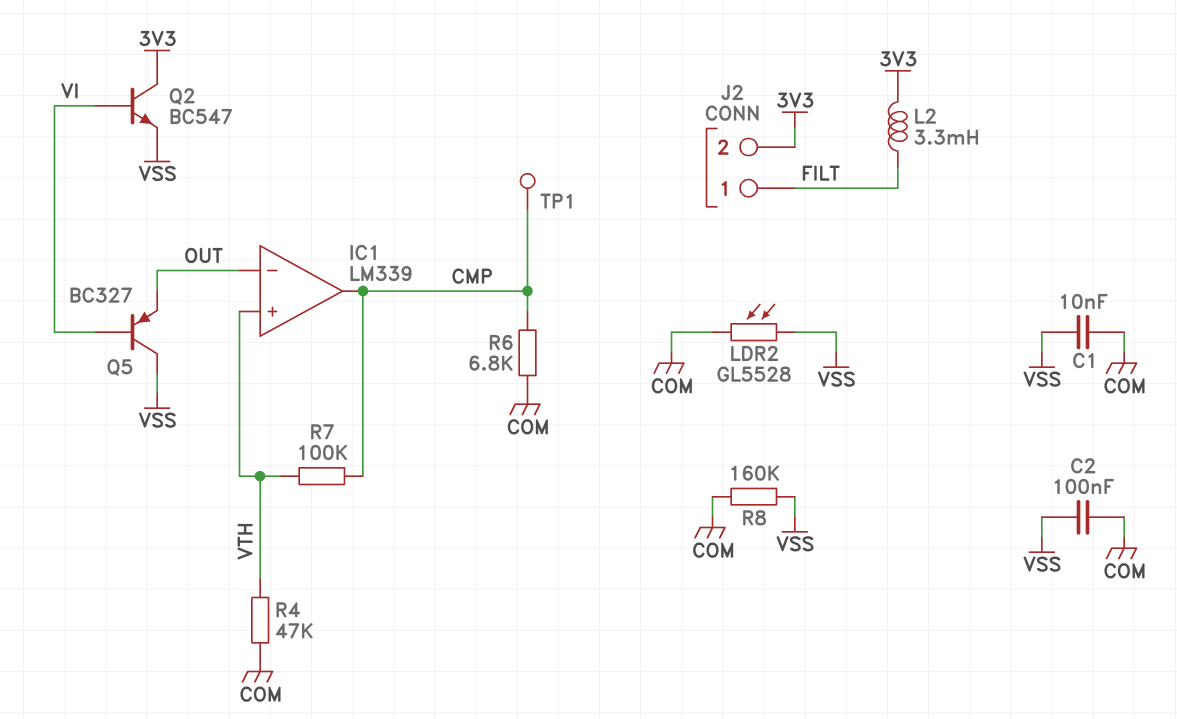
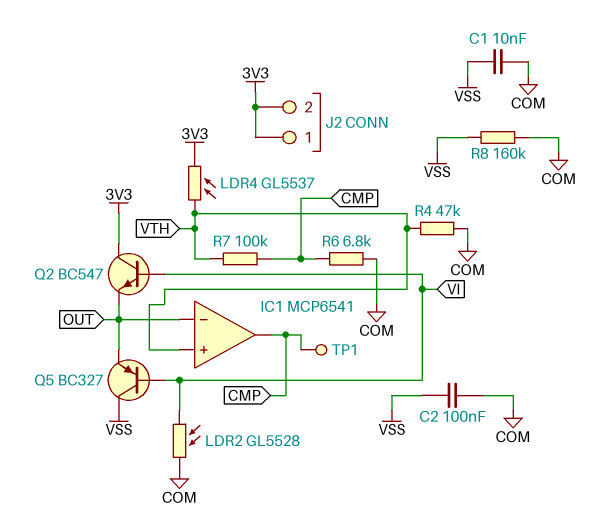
IC1: LM339 -> MCP6541
J2 pin 1: FILT -> 3V3
L2: 3.3mH (3V3, FILT) -> none
LDR2: GL5528 (COM, VSS) -> GL5528 (COM, VI)
LDR4: none -> GL5537 (3V3, VTH)
Q2: NPN BC547 (B VI, C 3V3, E VSS) -> NPN BC547 (B VI, C 3V3, E OUT)

